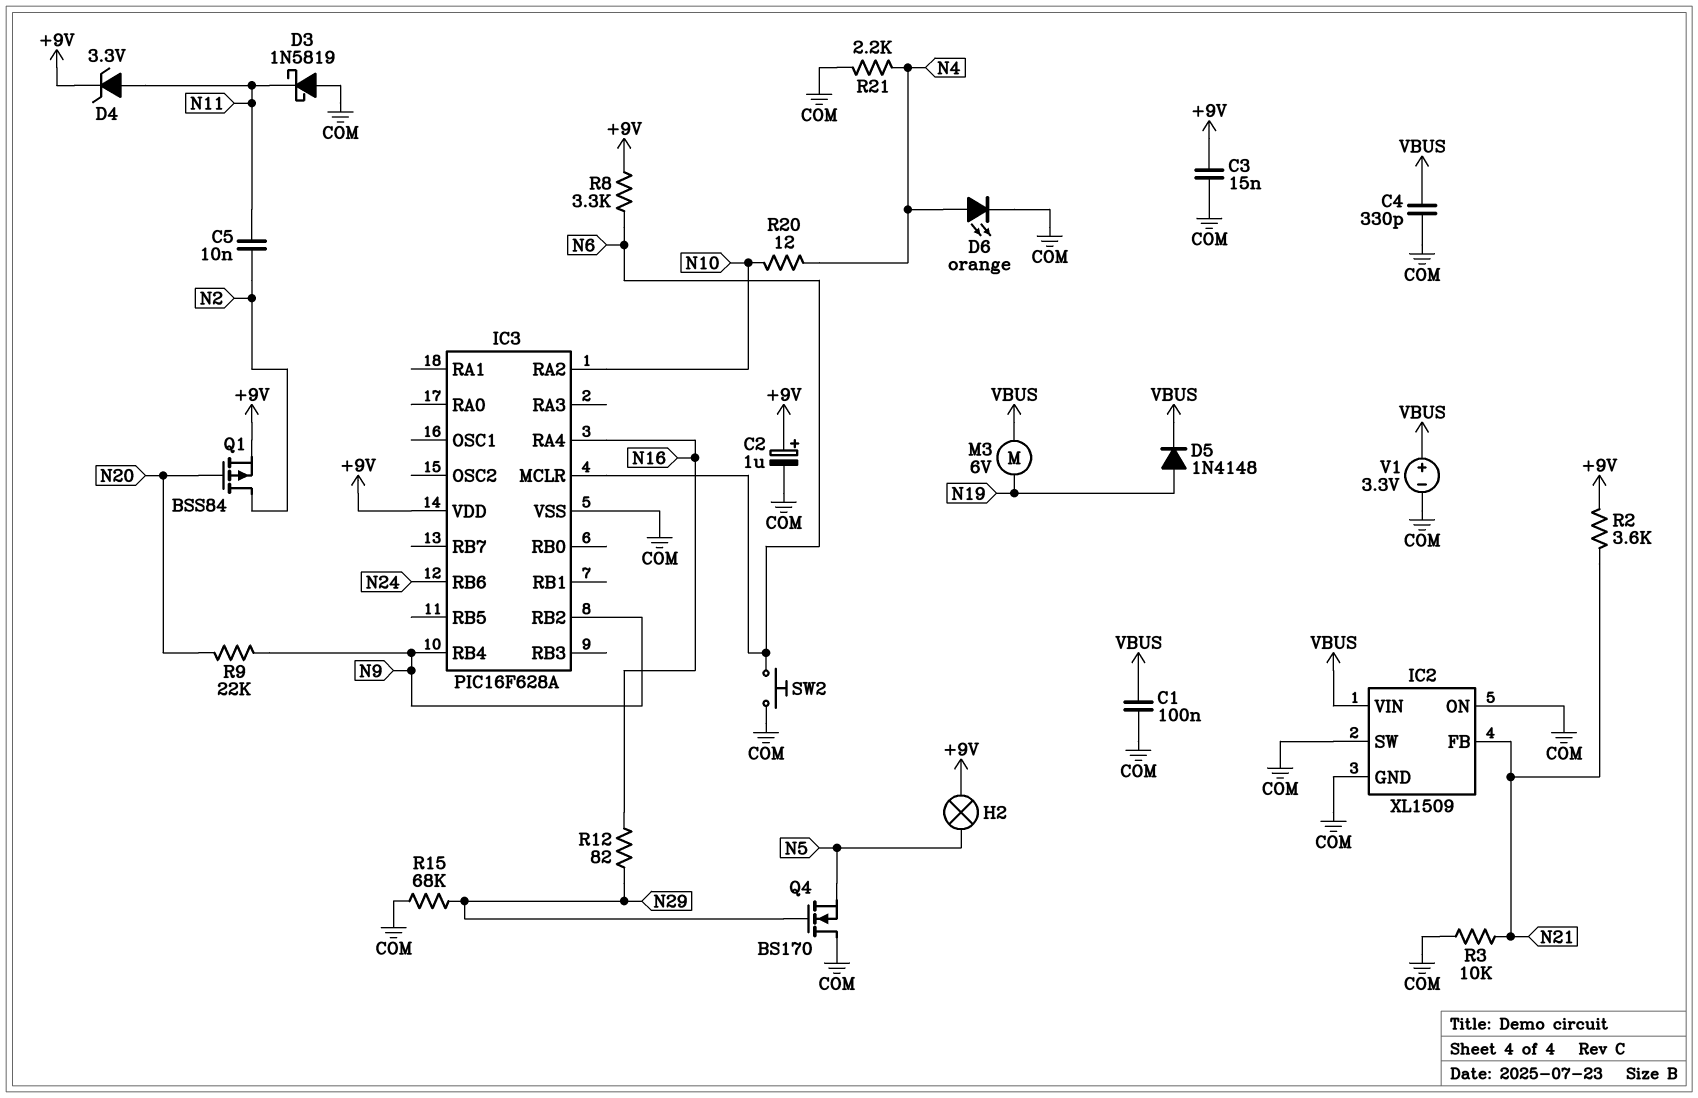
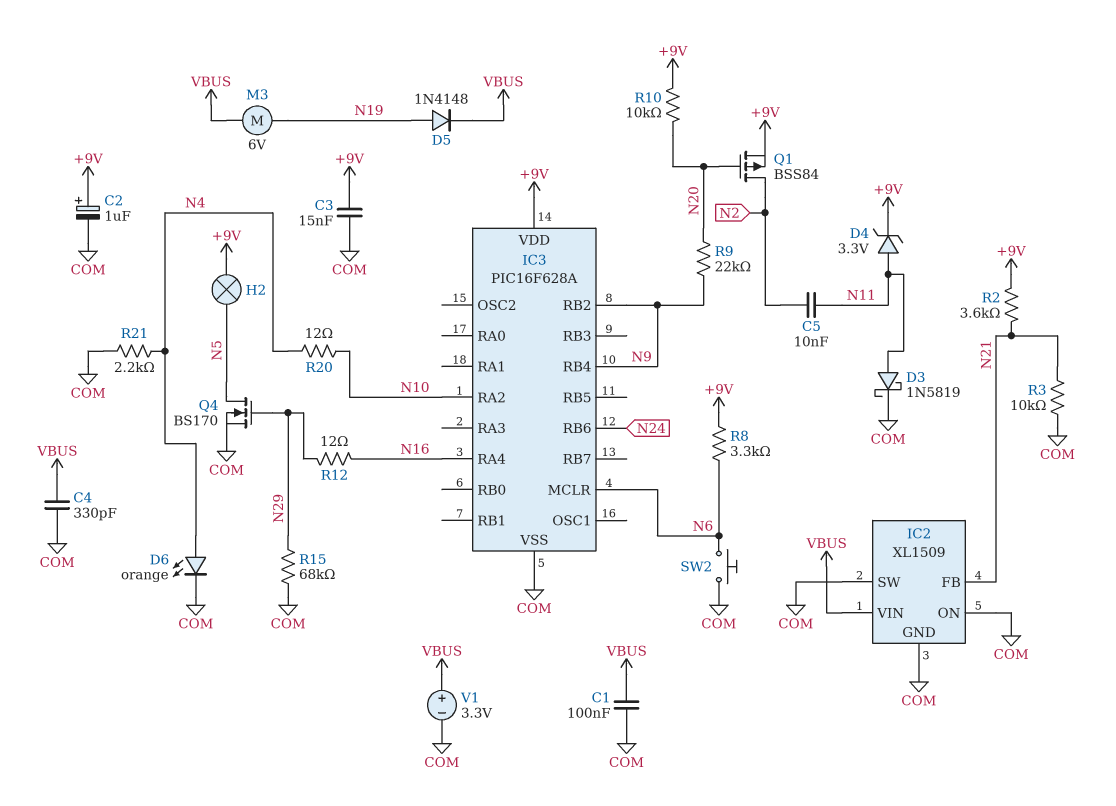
D3: schottky 1N5819 (A COM, K N11) -> schottky 1N5819 (A N11, K COM)
Q4: NMOS BS170 (G N29, D COM, S N5) -> NMOS BS170 (G N29, D N5, S COM)
R10: none -> 10k (+9V, N20)
R12: 82 (N16, N29) -> 12 (N16, N29)

